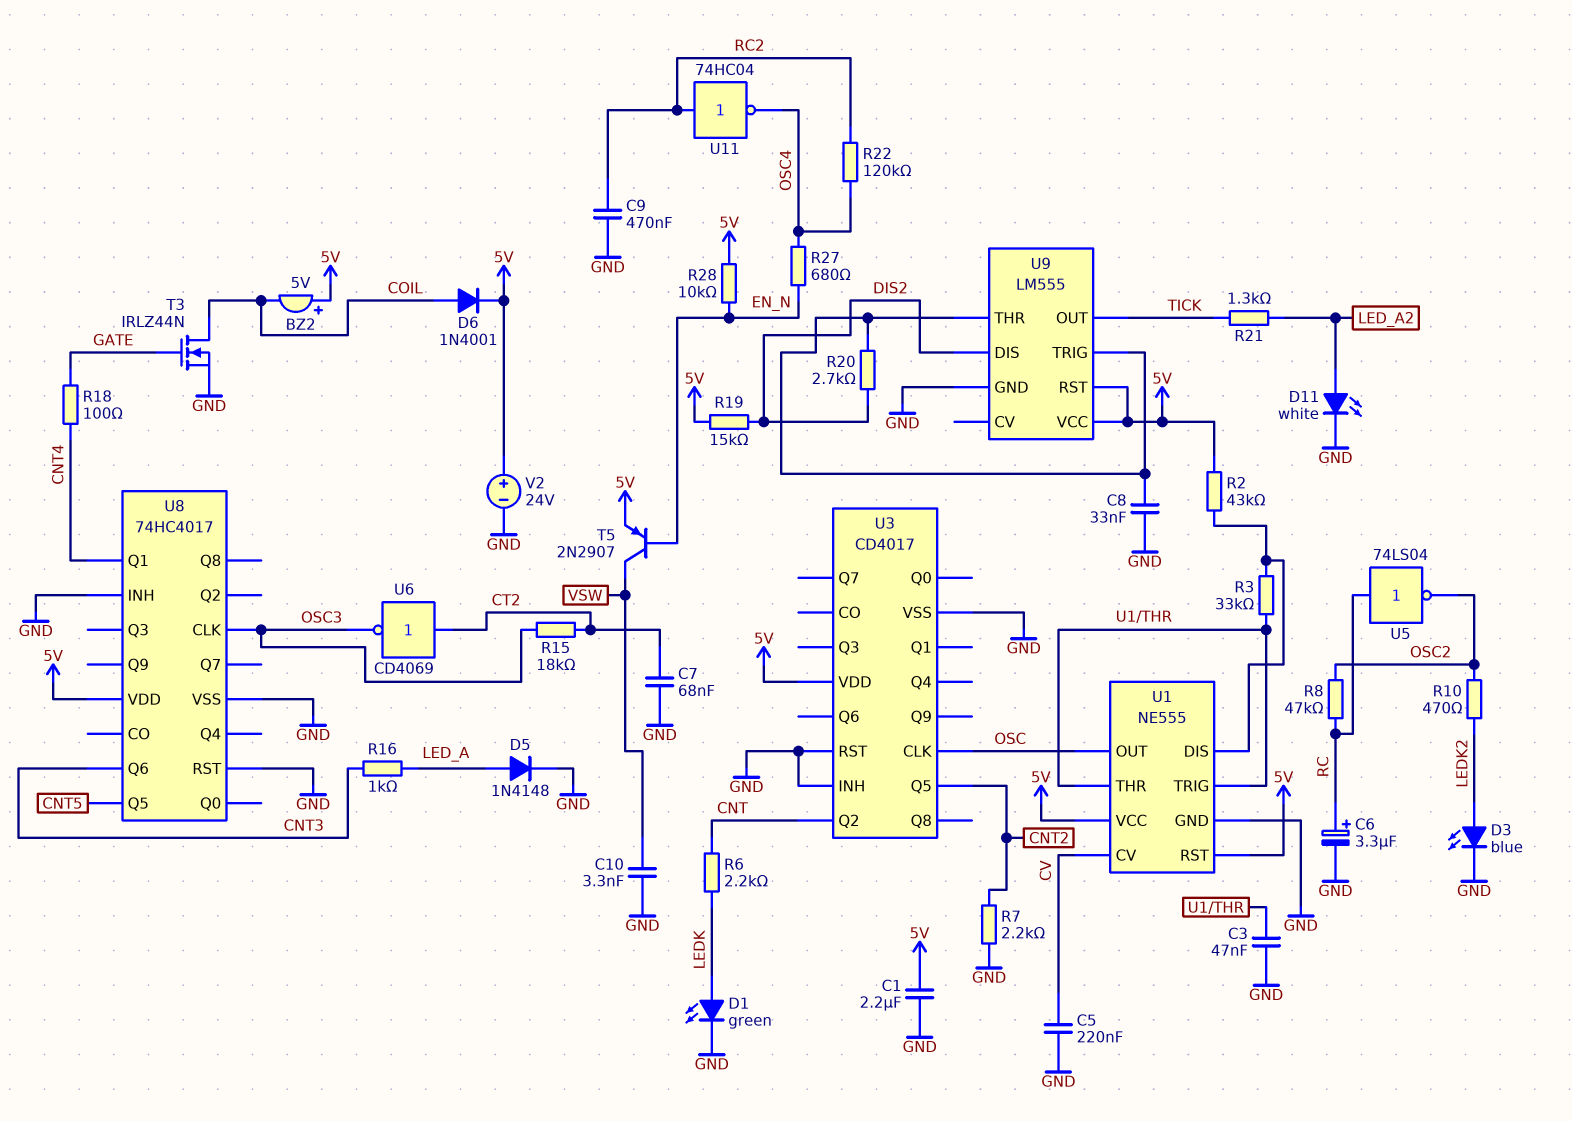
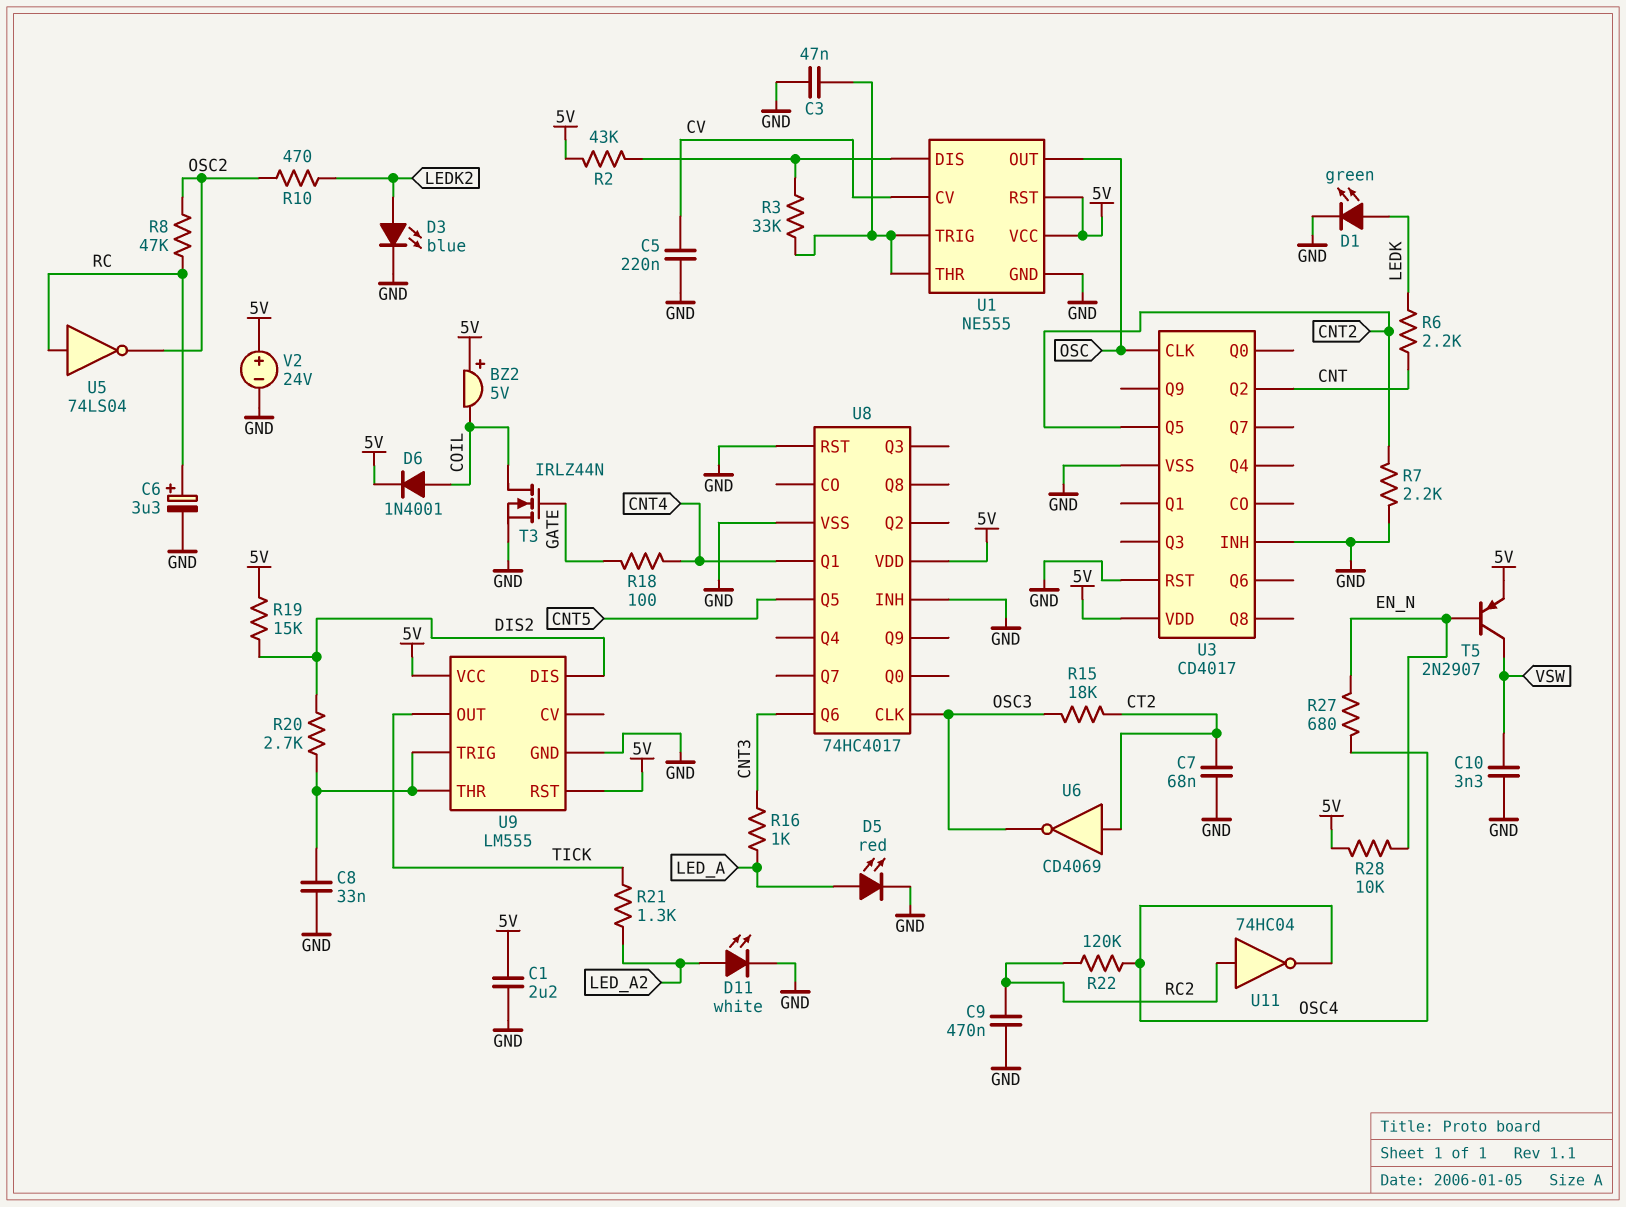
D5: diode 1N4148 (A LED_A, K GND) -> LED red (A LED_A, K GND)

